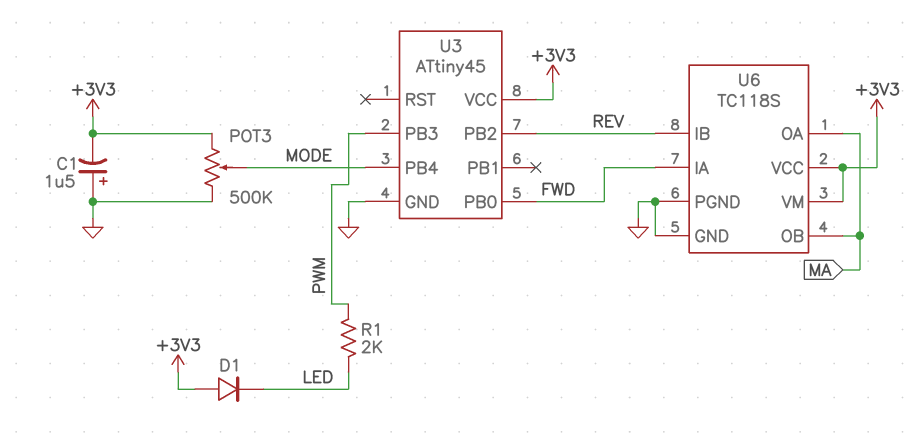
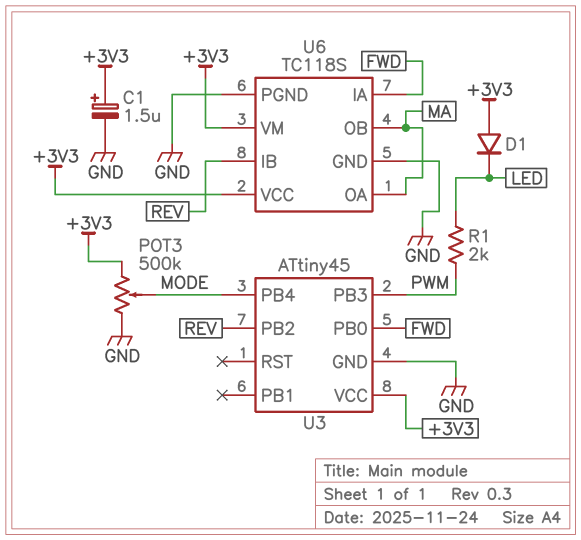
C1: 1.5uF (plus GND, minus +3V3) -> 1.5uF (plus +3V3, minus GND)

